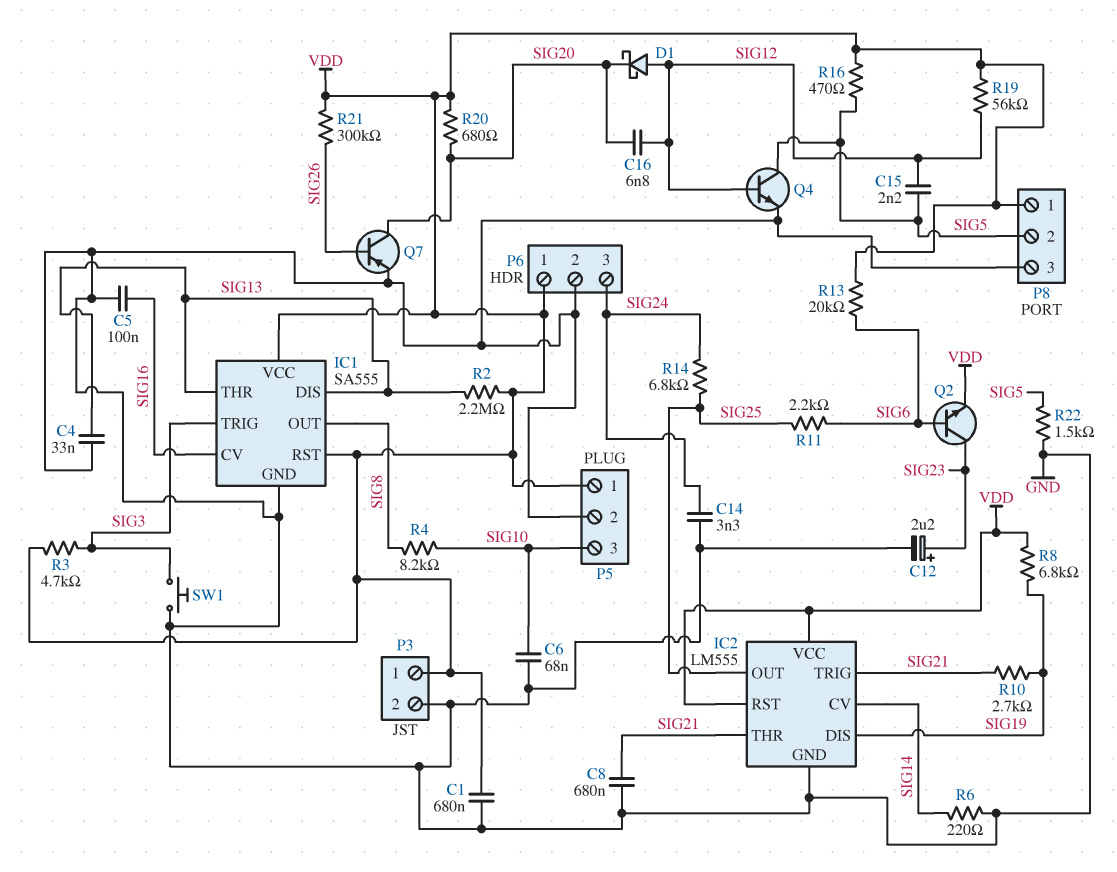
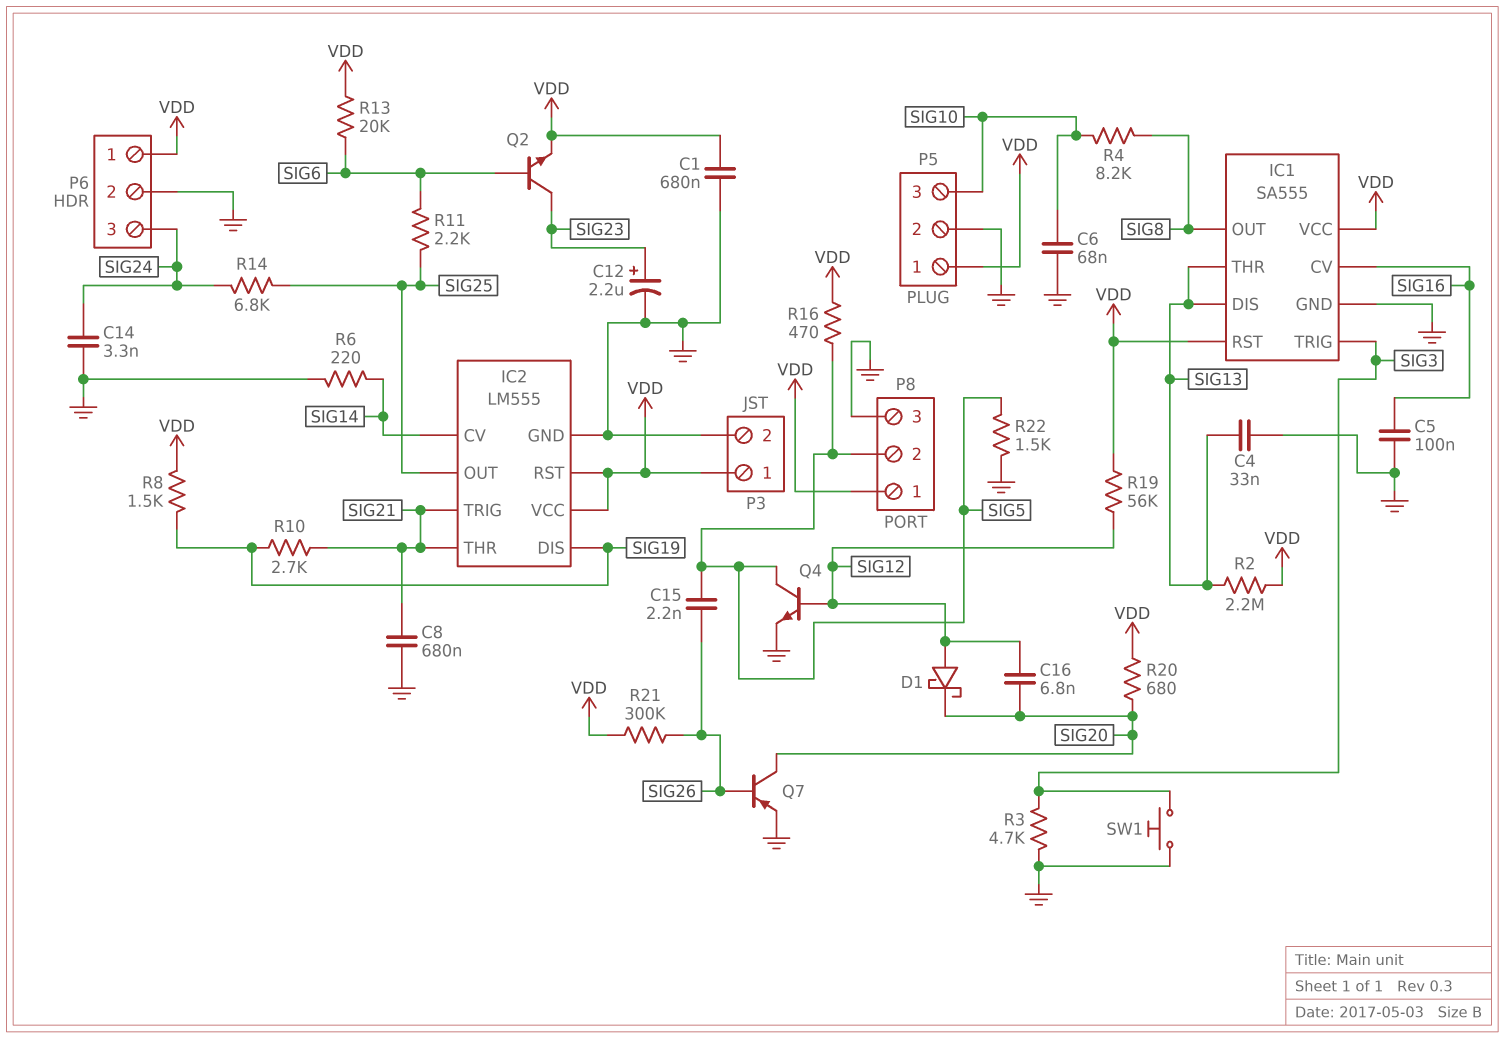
C15: 2.2nF (SIG5, SIG12) -> 2.2nF (SIG5, SIG26)
R3: 4.7k (SIG3, VDD) -> 4.7k (GND, SIG3)
R8: 6.8k (SIG19, VDD) -> 1.5k (SIG19, VDD)

